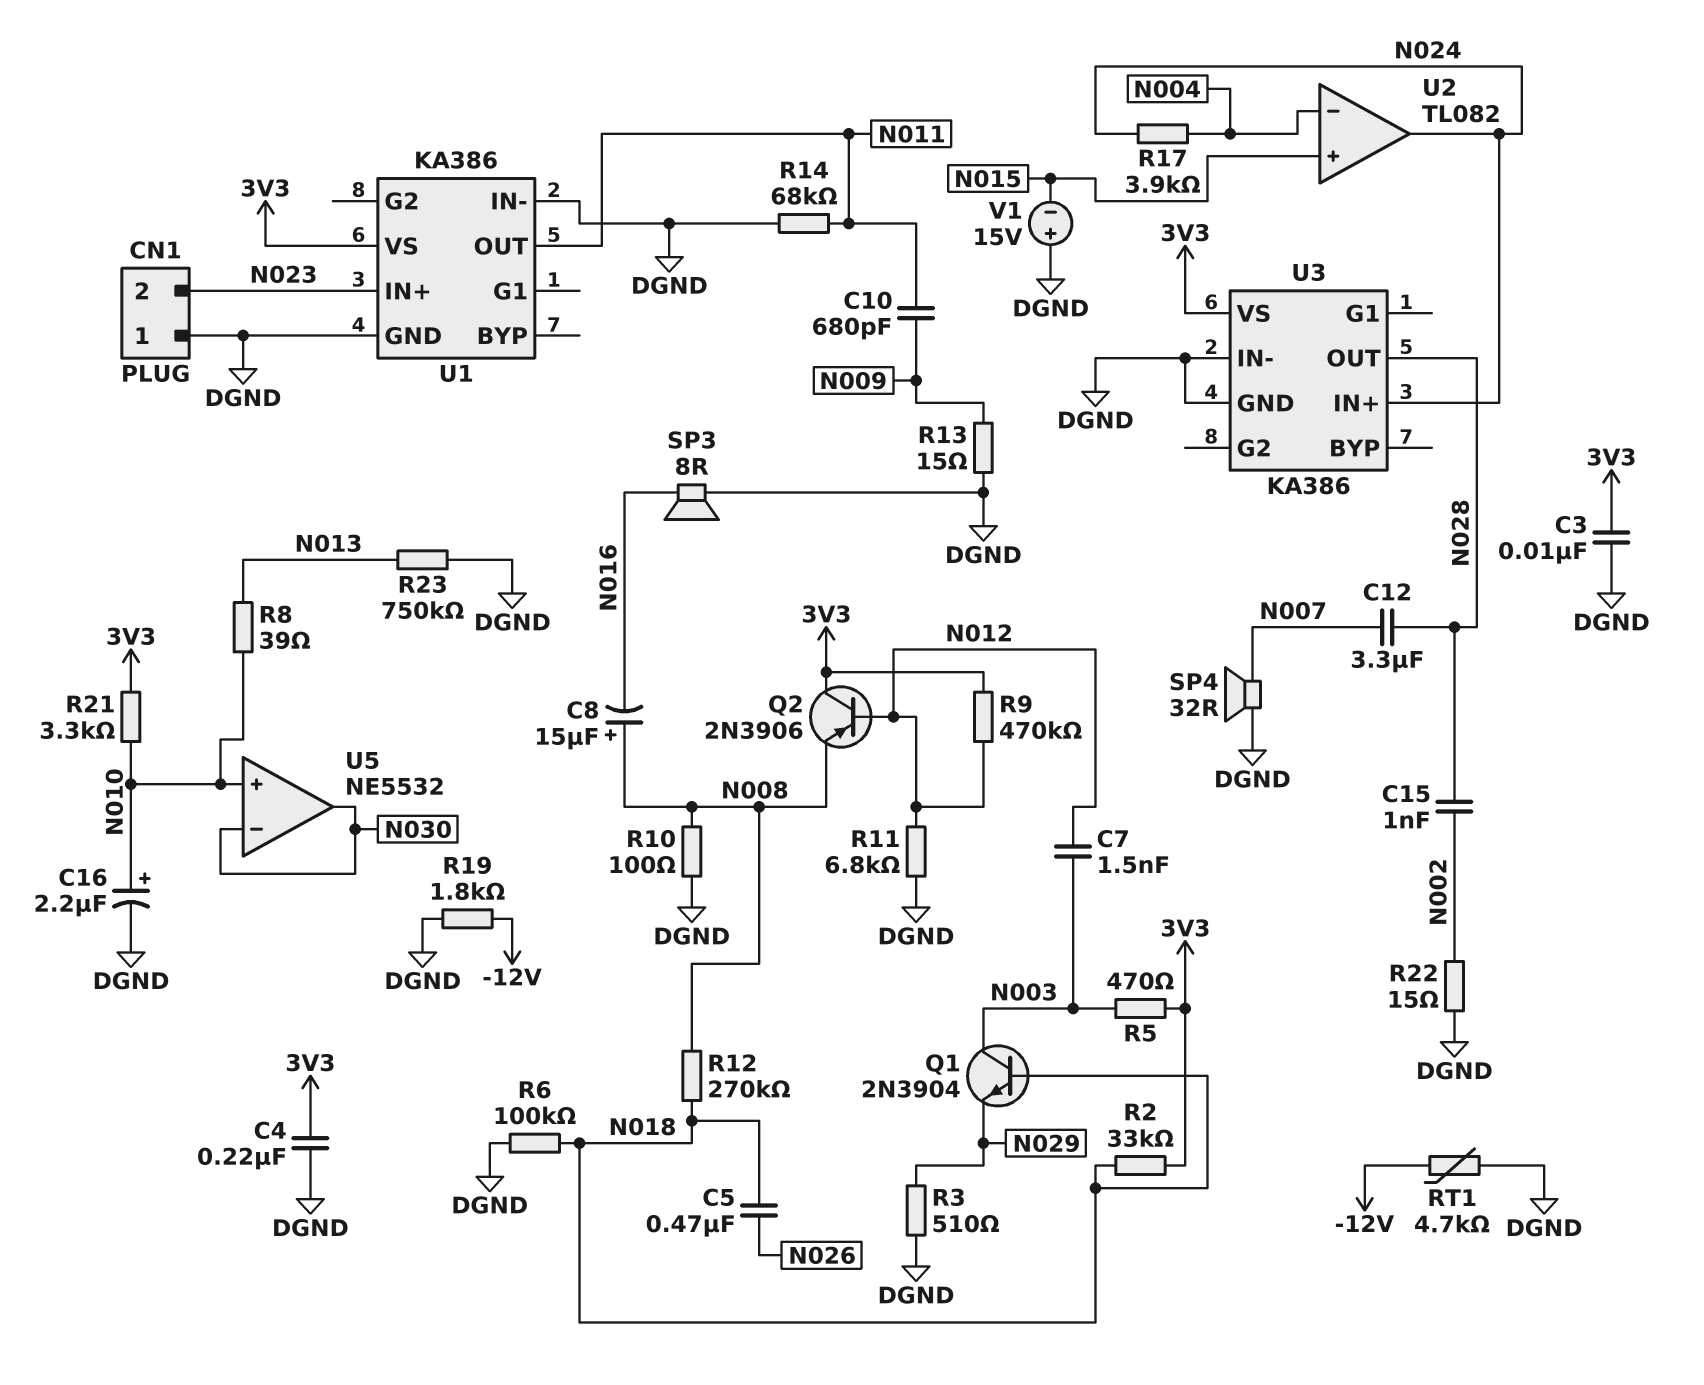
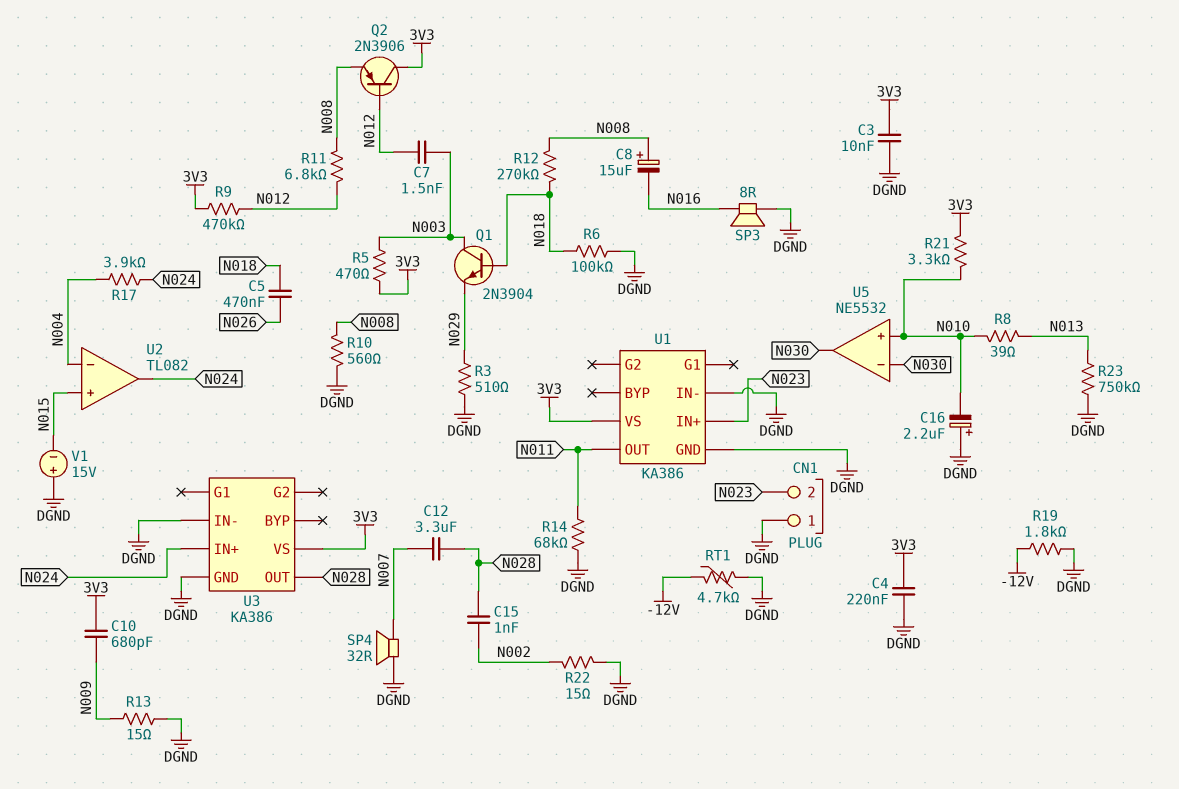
C10: 680pF (N009, N011) -> 680pF (3V3, N009)
C16: 2.2uF (plus N010, minus DGND) -> 2.2uF (plus DGND, minus N010)
R2: 33k (3V3, N018) -> none
R10: 100 (DGND, N008) -> 560 (DGND, N008)
R11: 6.8k (DGND, N012) -> 6.8k (N008, N012)

